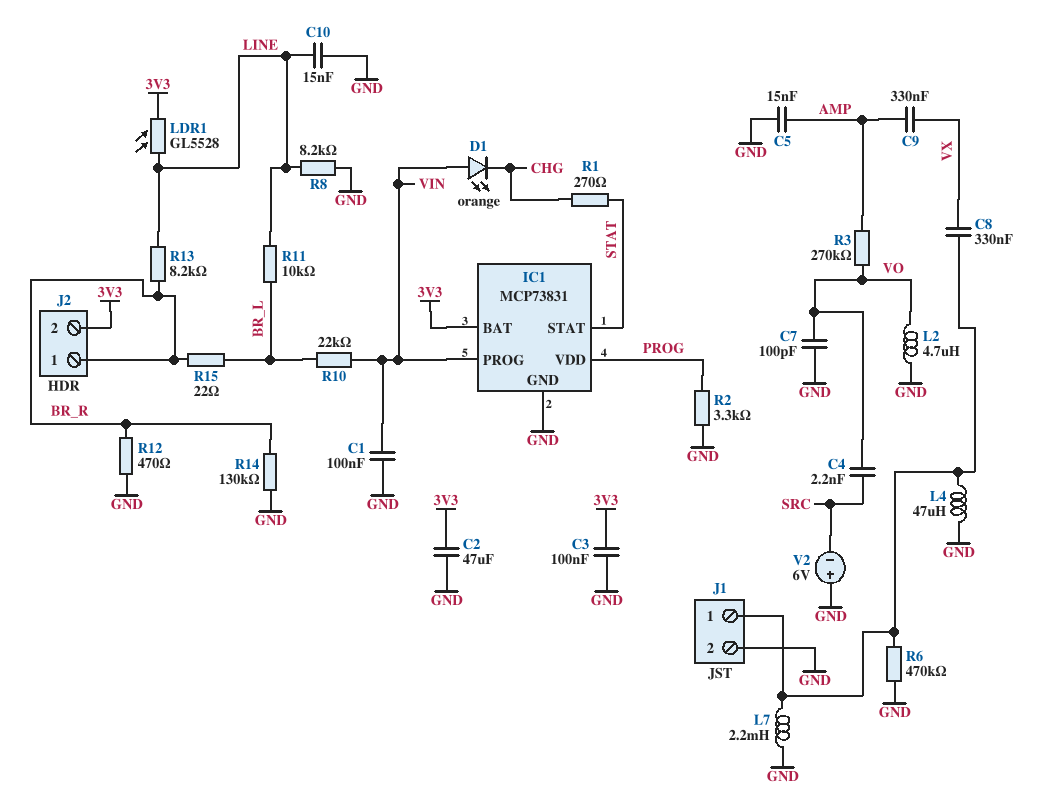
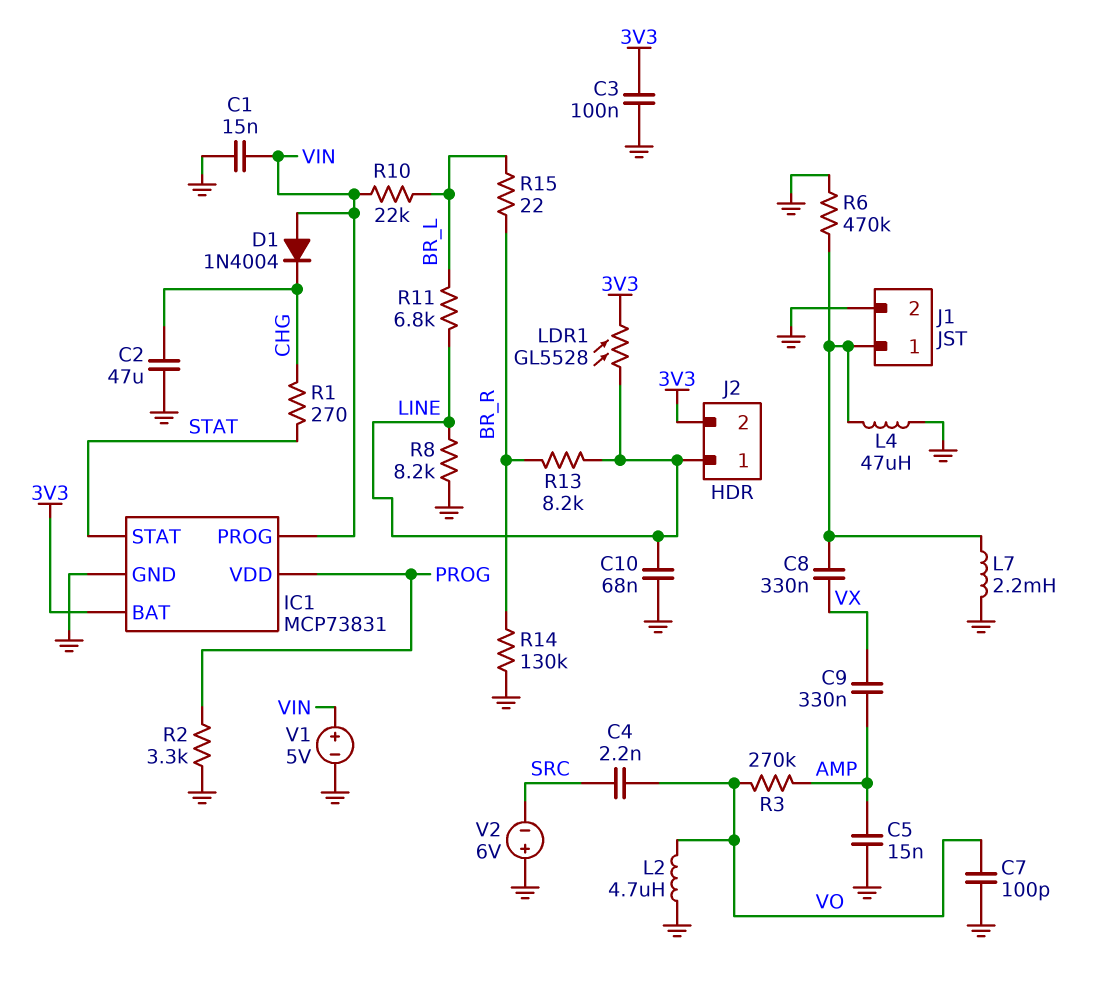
C1: 100nF (GND, VIN) -> 15nF (GND, VIN)
C2: 47uF (3V3, GND) -> 47uF (CHG, GND)
C10: 15nF (GND, LINE) -> 68nF (GND, LINE)
D1: LED orange (A VIN, K CHG) -> diode 1N4004 (A VIN, K CHG)
J2 pin 1: BR_R -> LINE
R11: 10k (BR_L, LINE) -> 6.8k (BR_L, LINE)
R12: 470 (BR_R, GND) -> none
V1: none -> 5V (plus VIN, minus GND)

